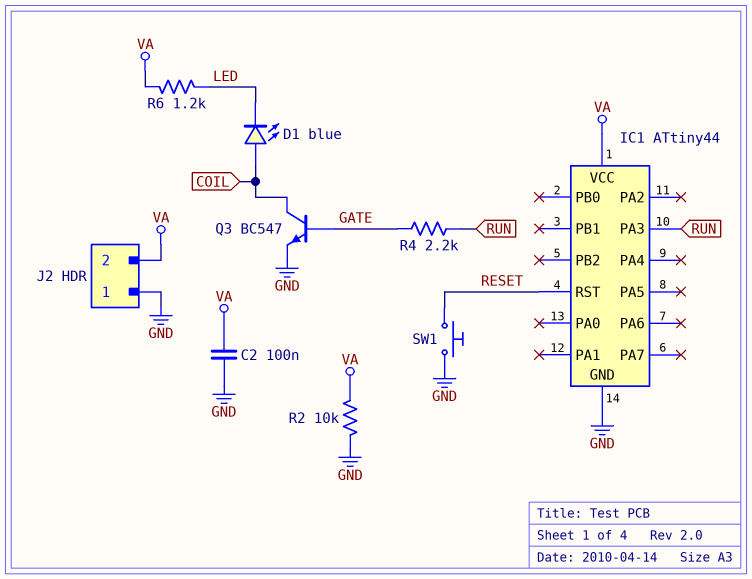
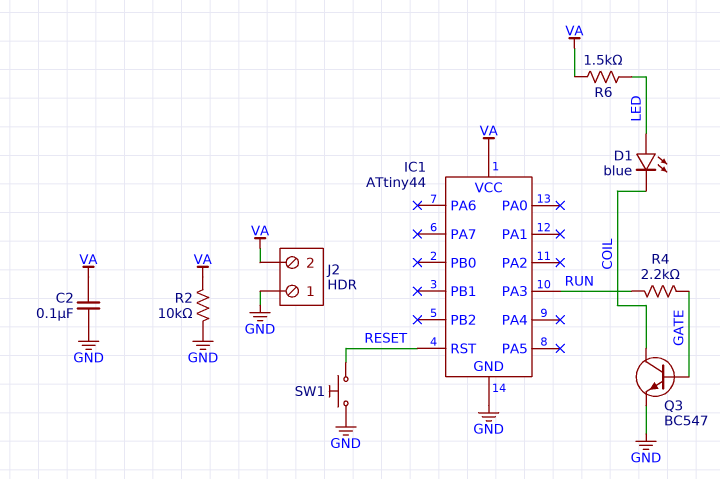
D1: LED blue (A COIL, K LED) -> LED blue (A LED, K COIL)
R6: 1.2k (LED, VA) -> 1.5k (LED, VA)

